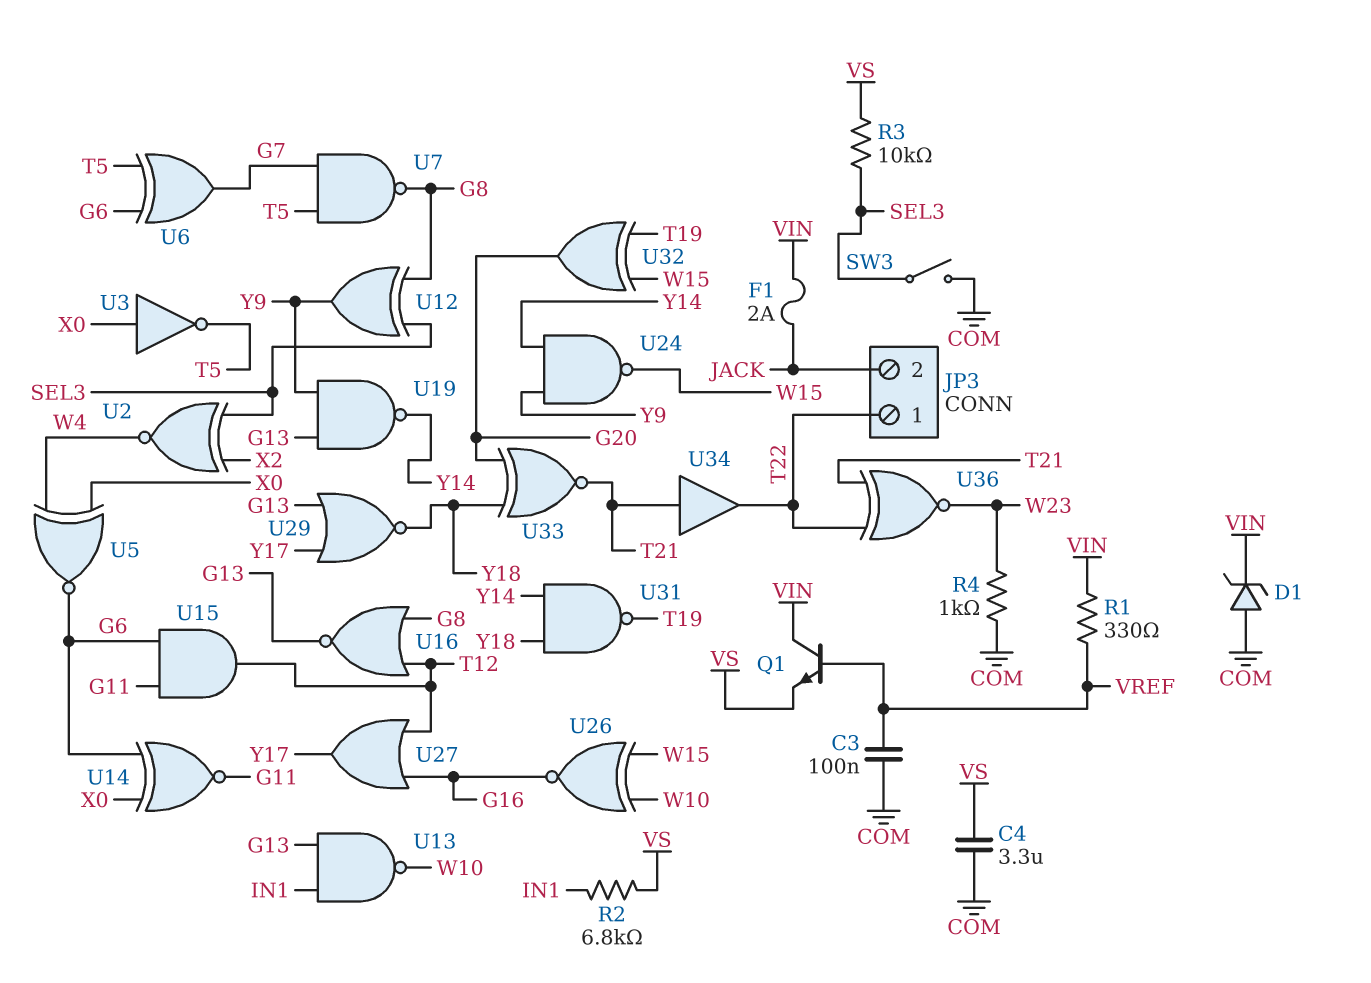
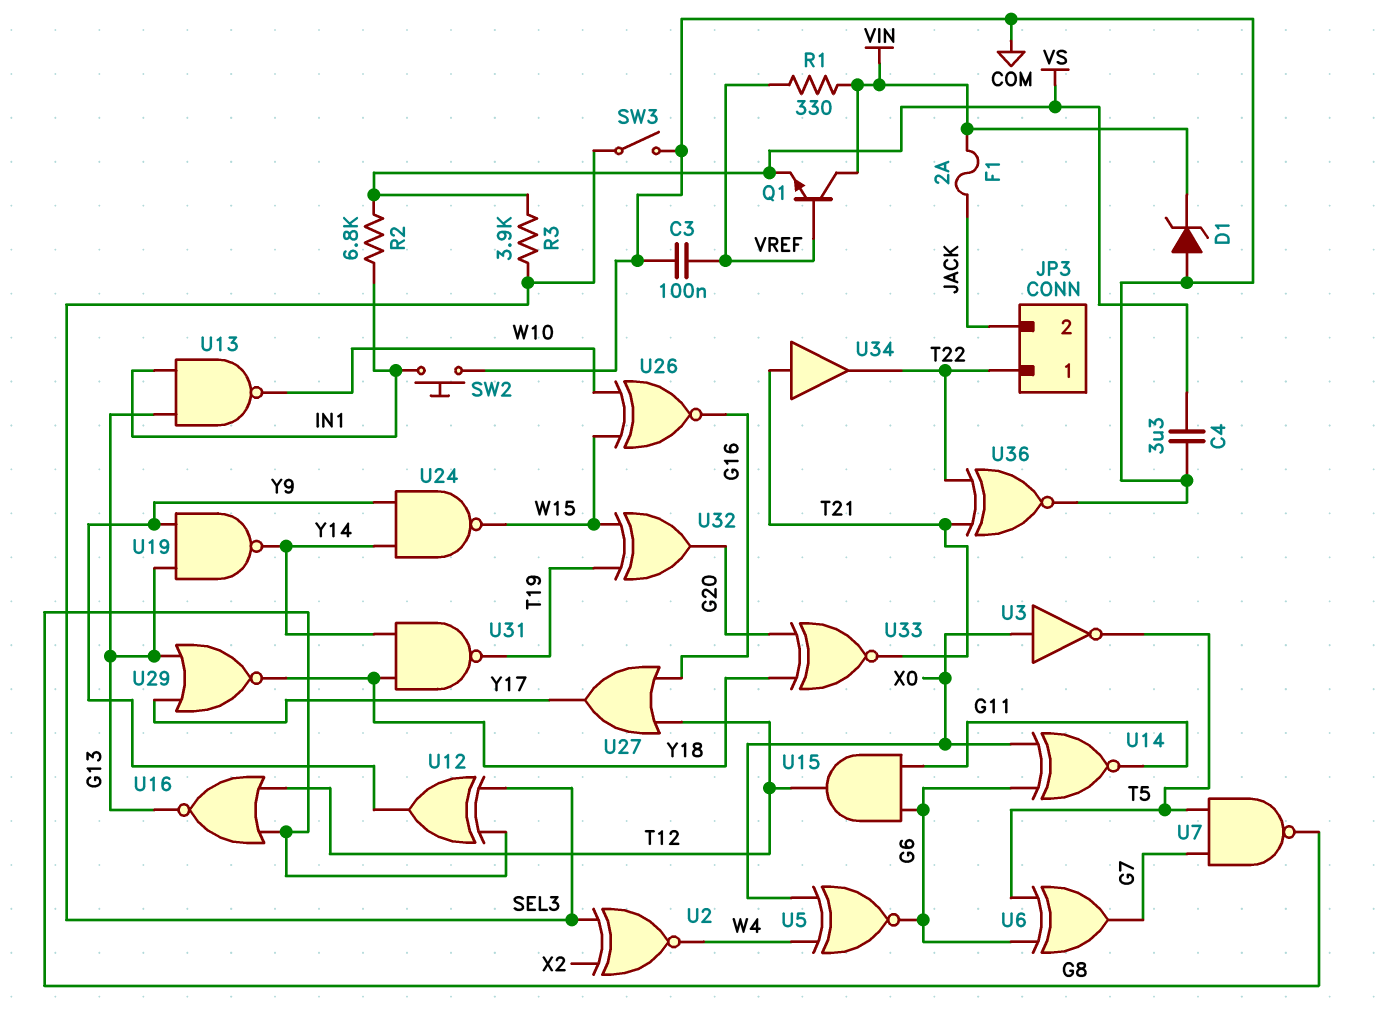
R3: 10k (SEL3, VS) -> 3.9k (SEL3, VS)
R4: 1k (COM, W23) -> none
SW2: none -> button (COM, IN1)
U36: XNOR (in T21, in T22, out W23) -> XNOR (in T21, in T22, out COM)

